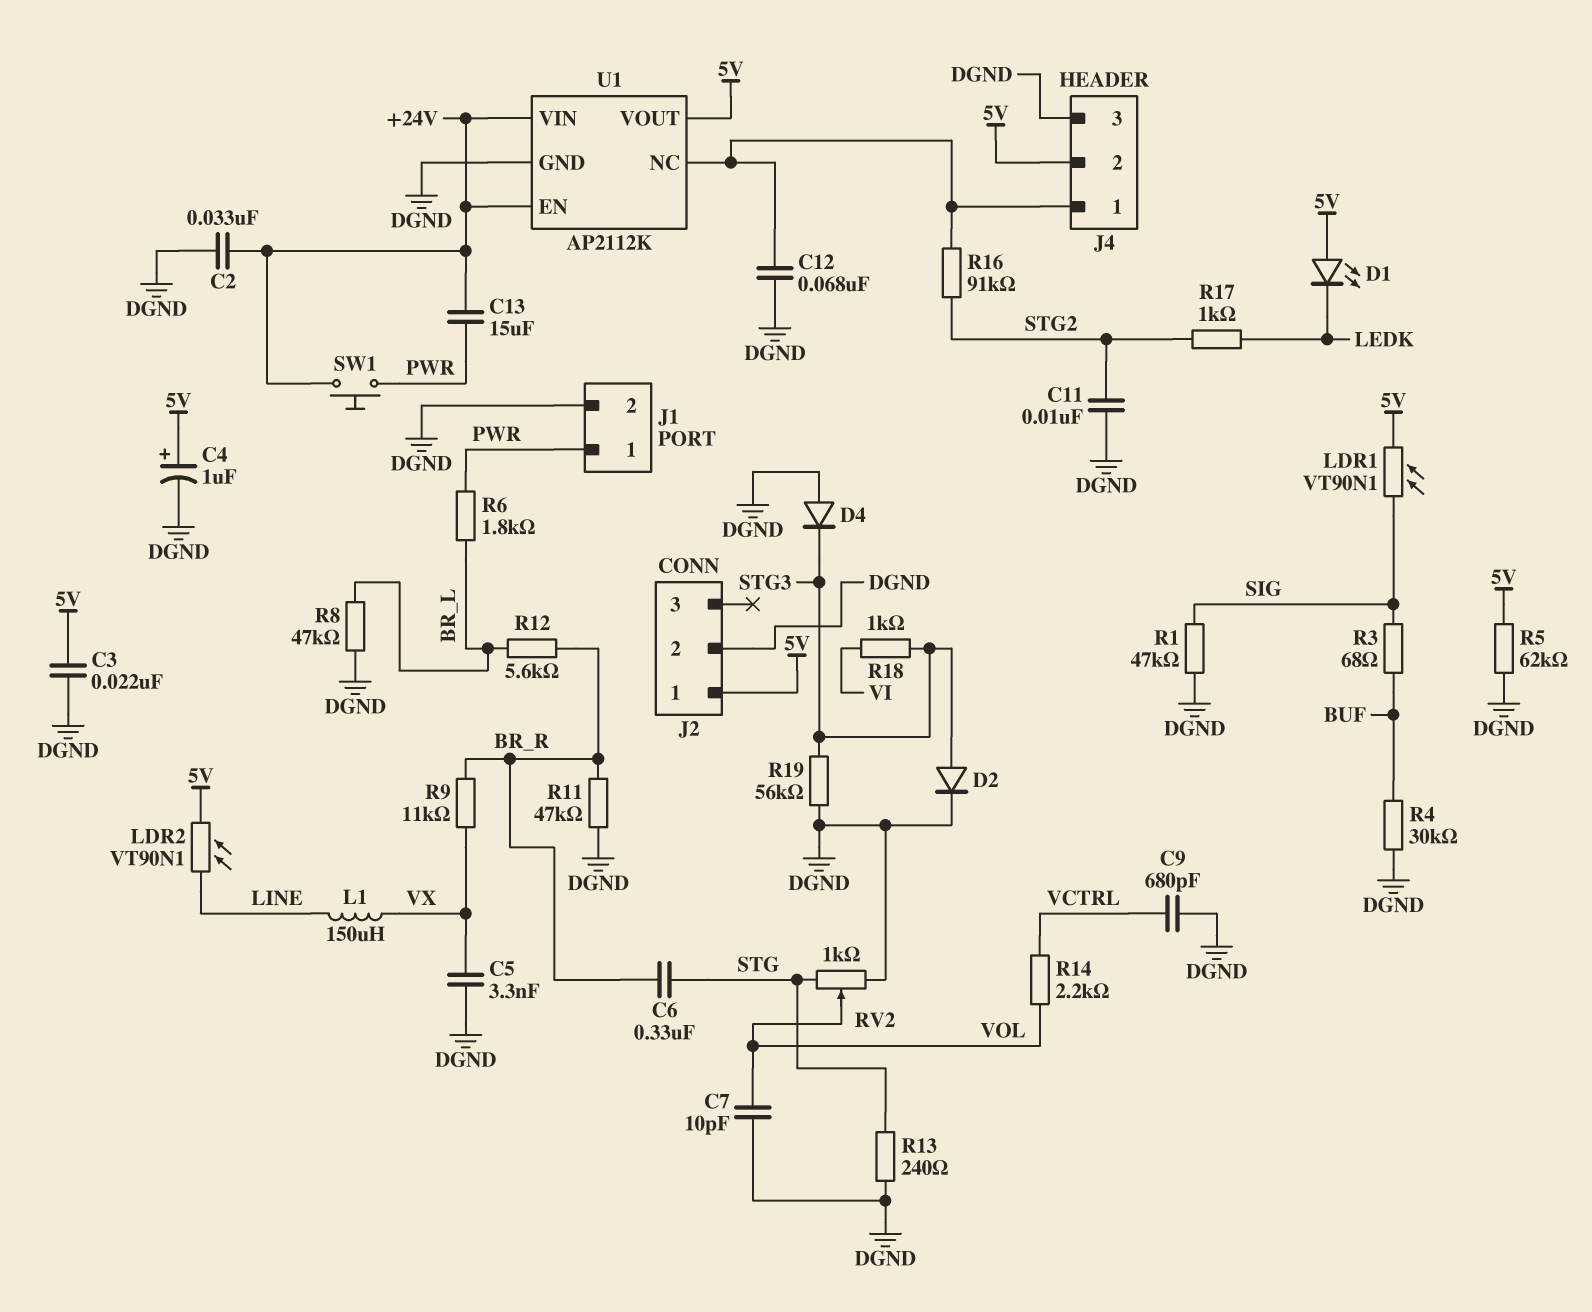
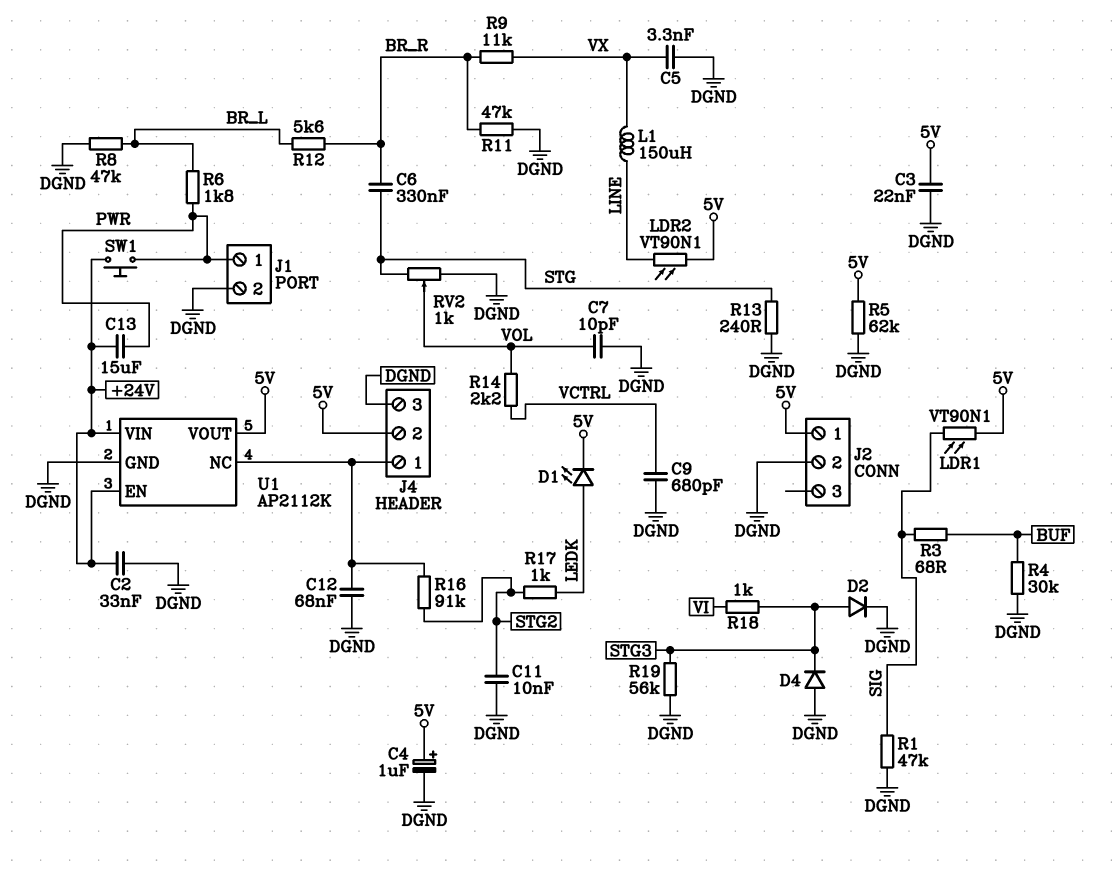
D1: LED (A 5V, K LEDK) -> LED (A LEDK, K 5V)

